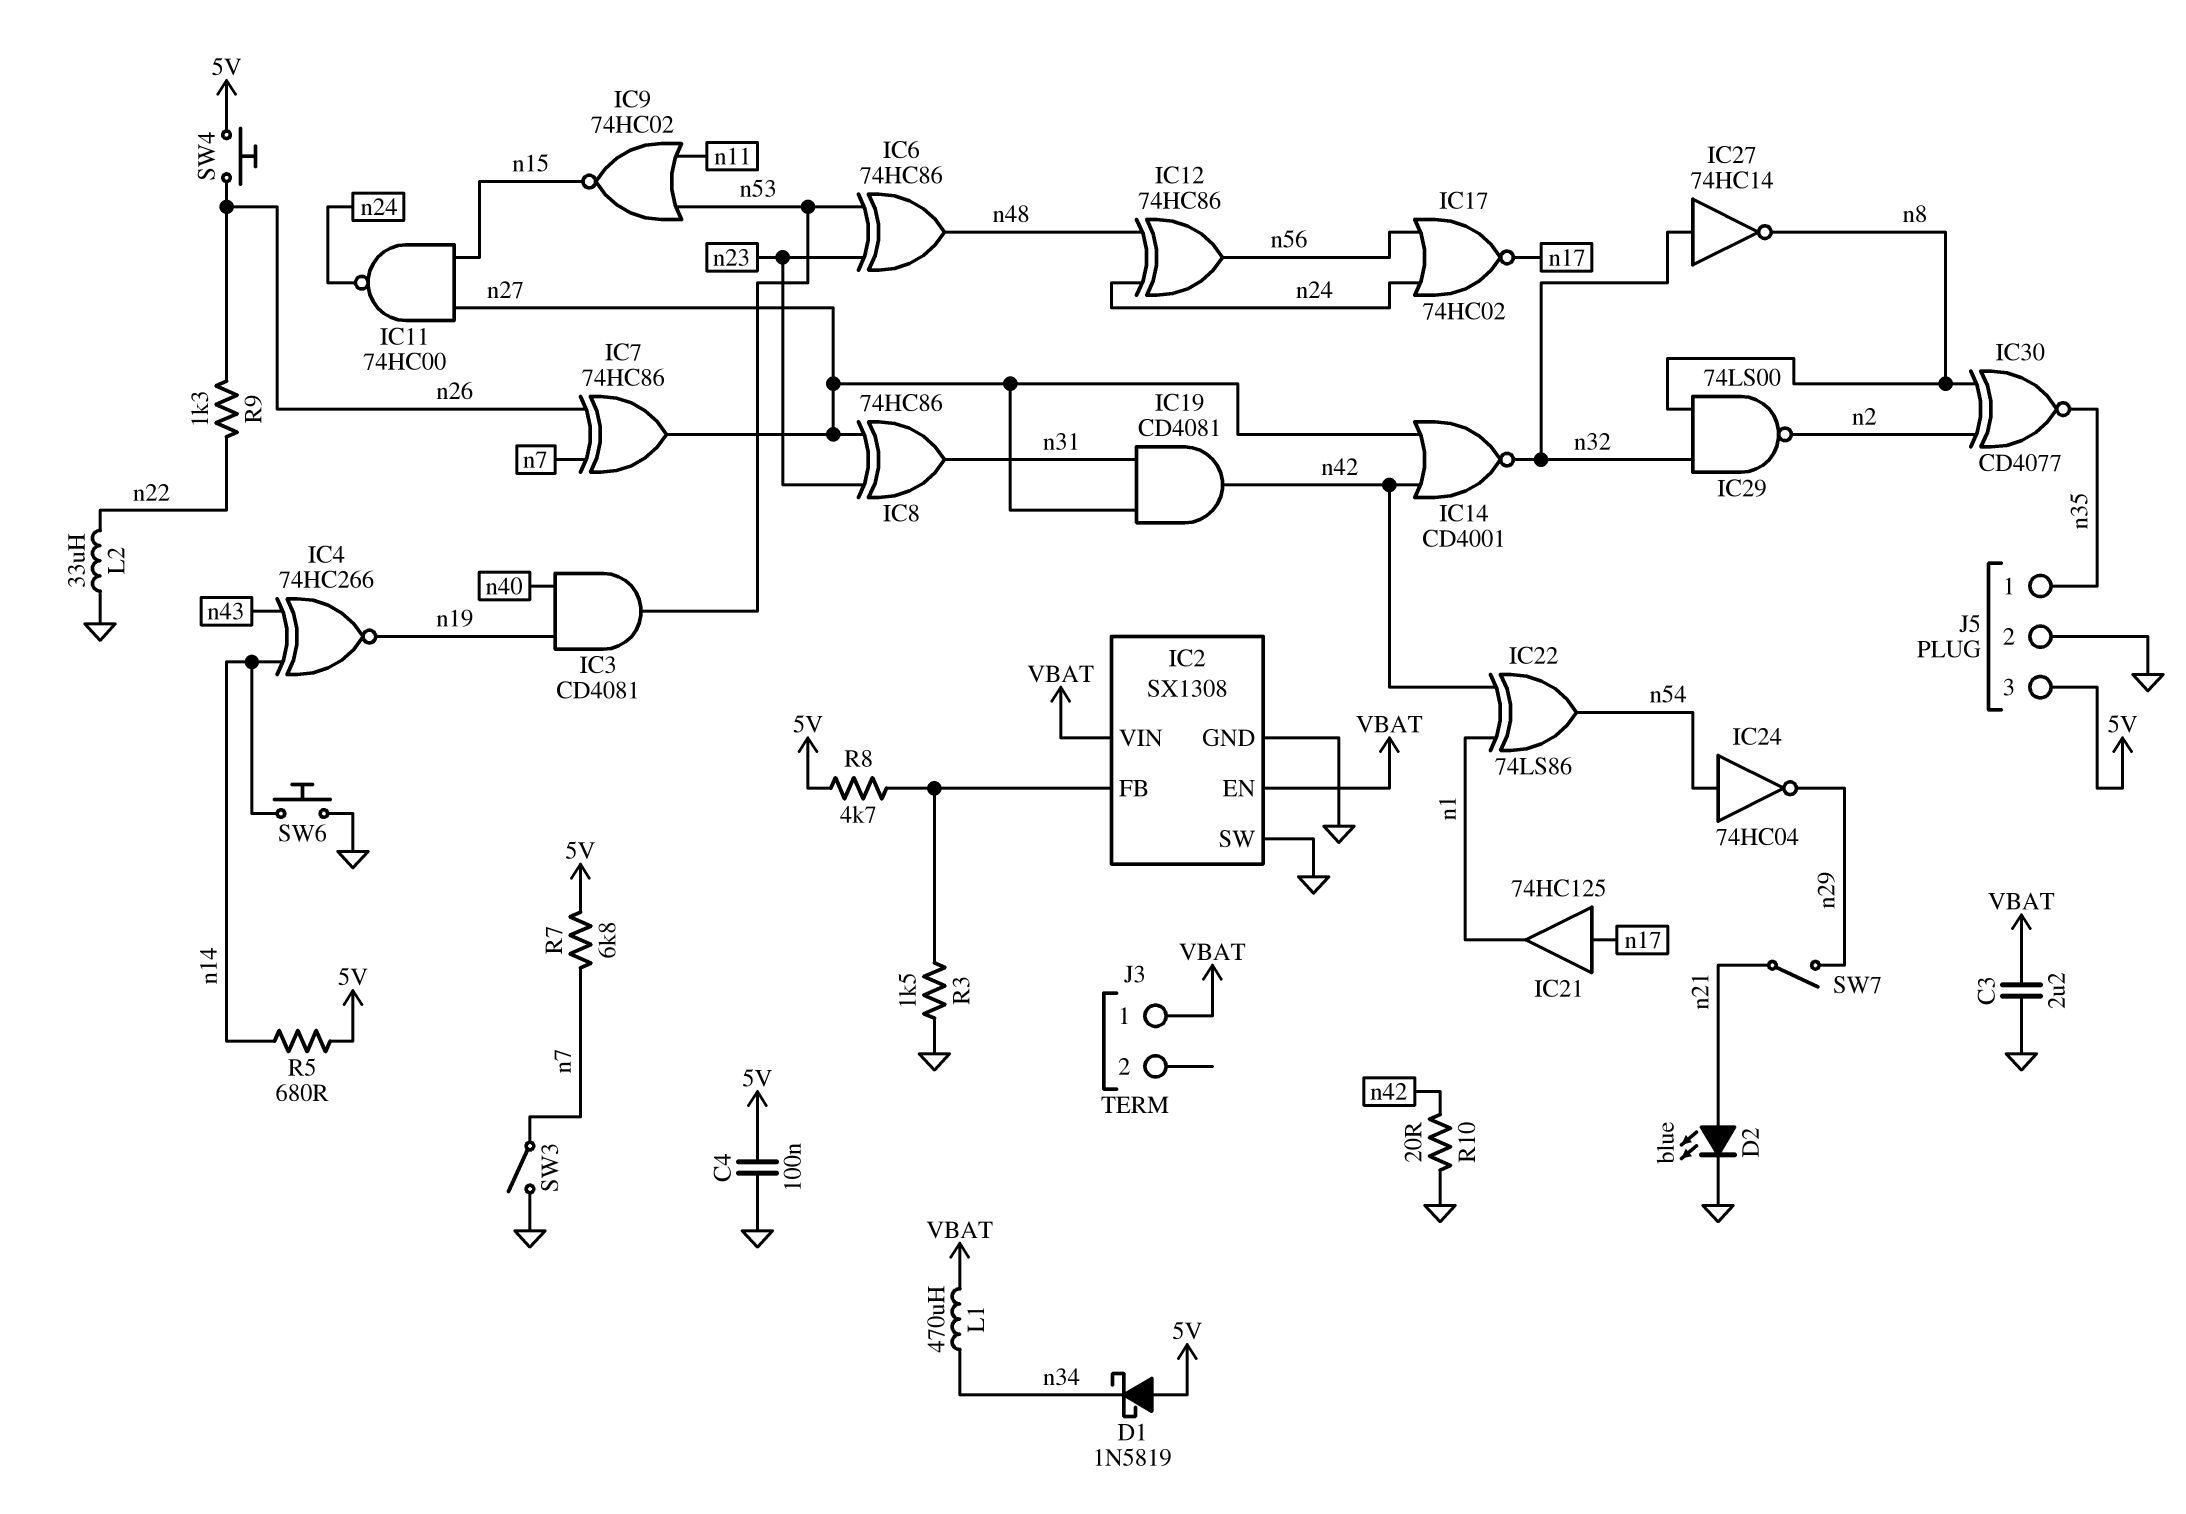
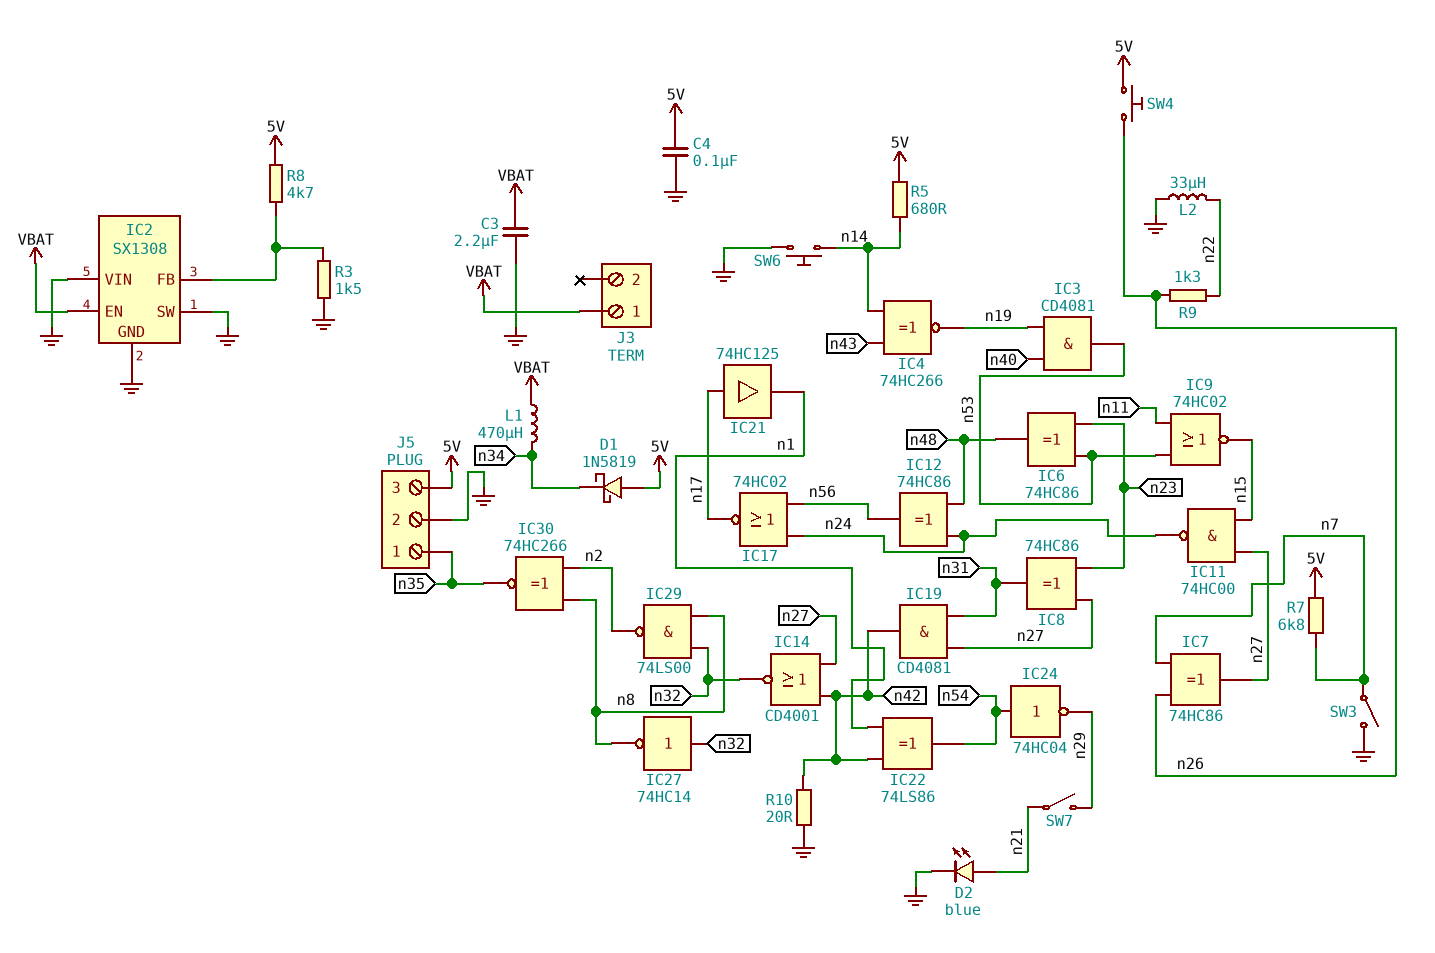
IC2 pin VIN: VBAT -> GND
IC30: XNOR CD4077 (in n2, in n8, out n35) -> XNOR 74HC266 (in n2, in n8, out n35)

